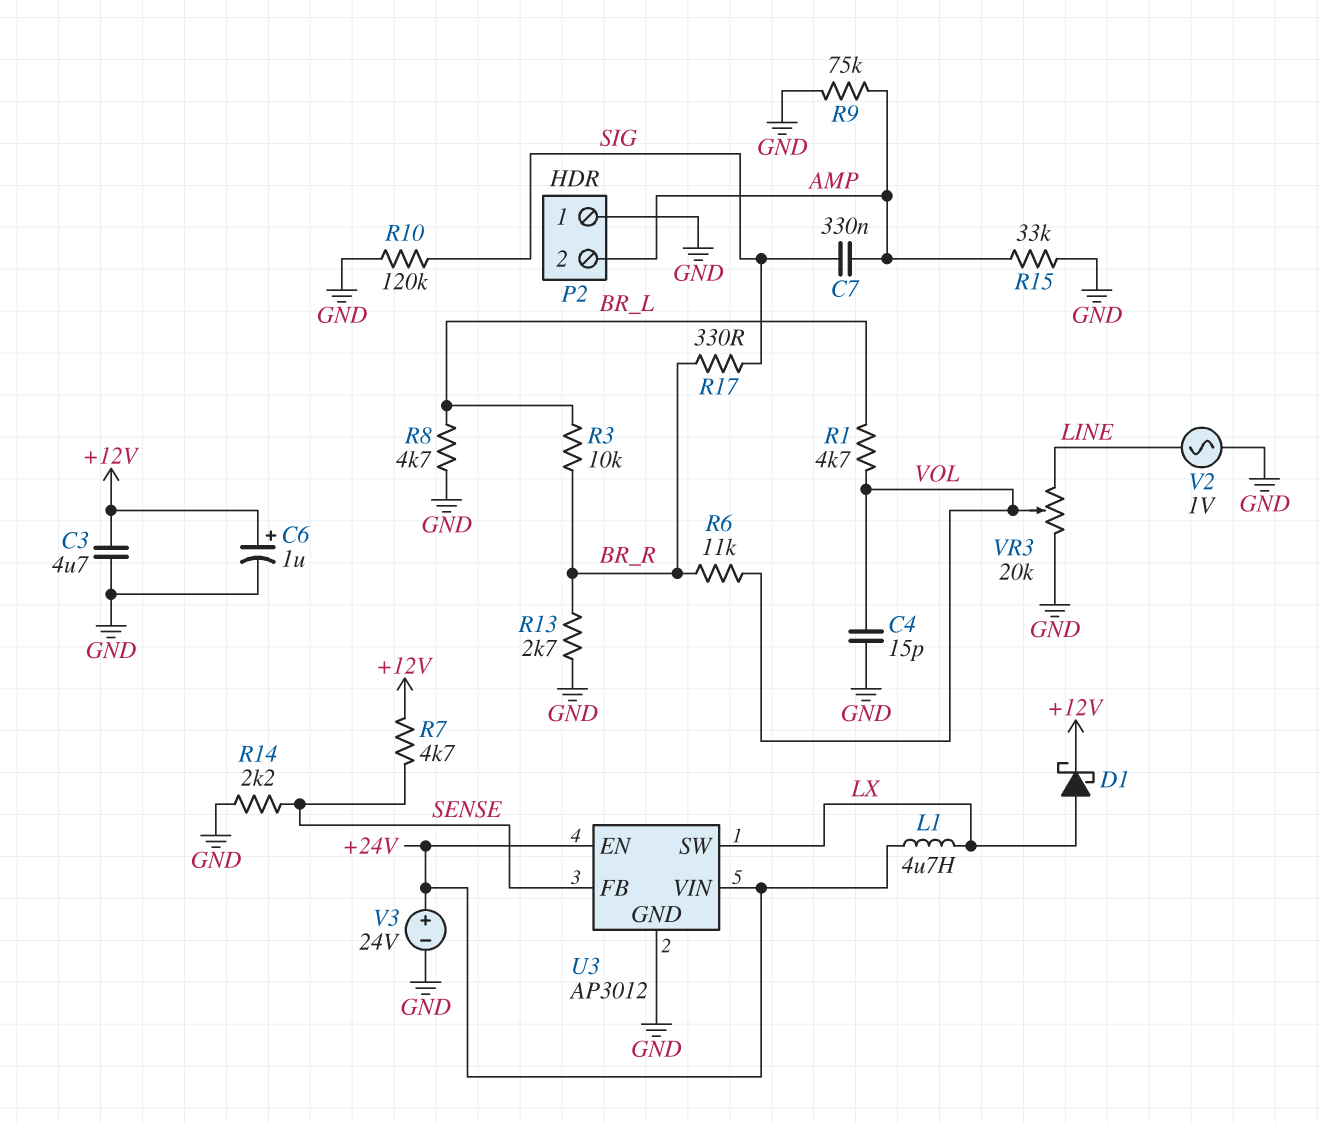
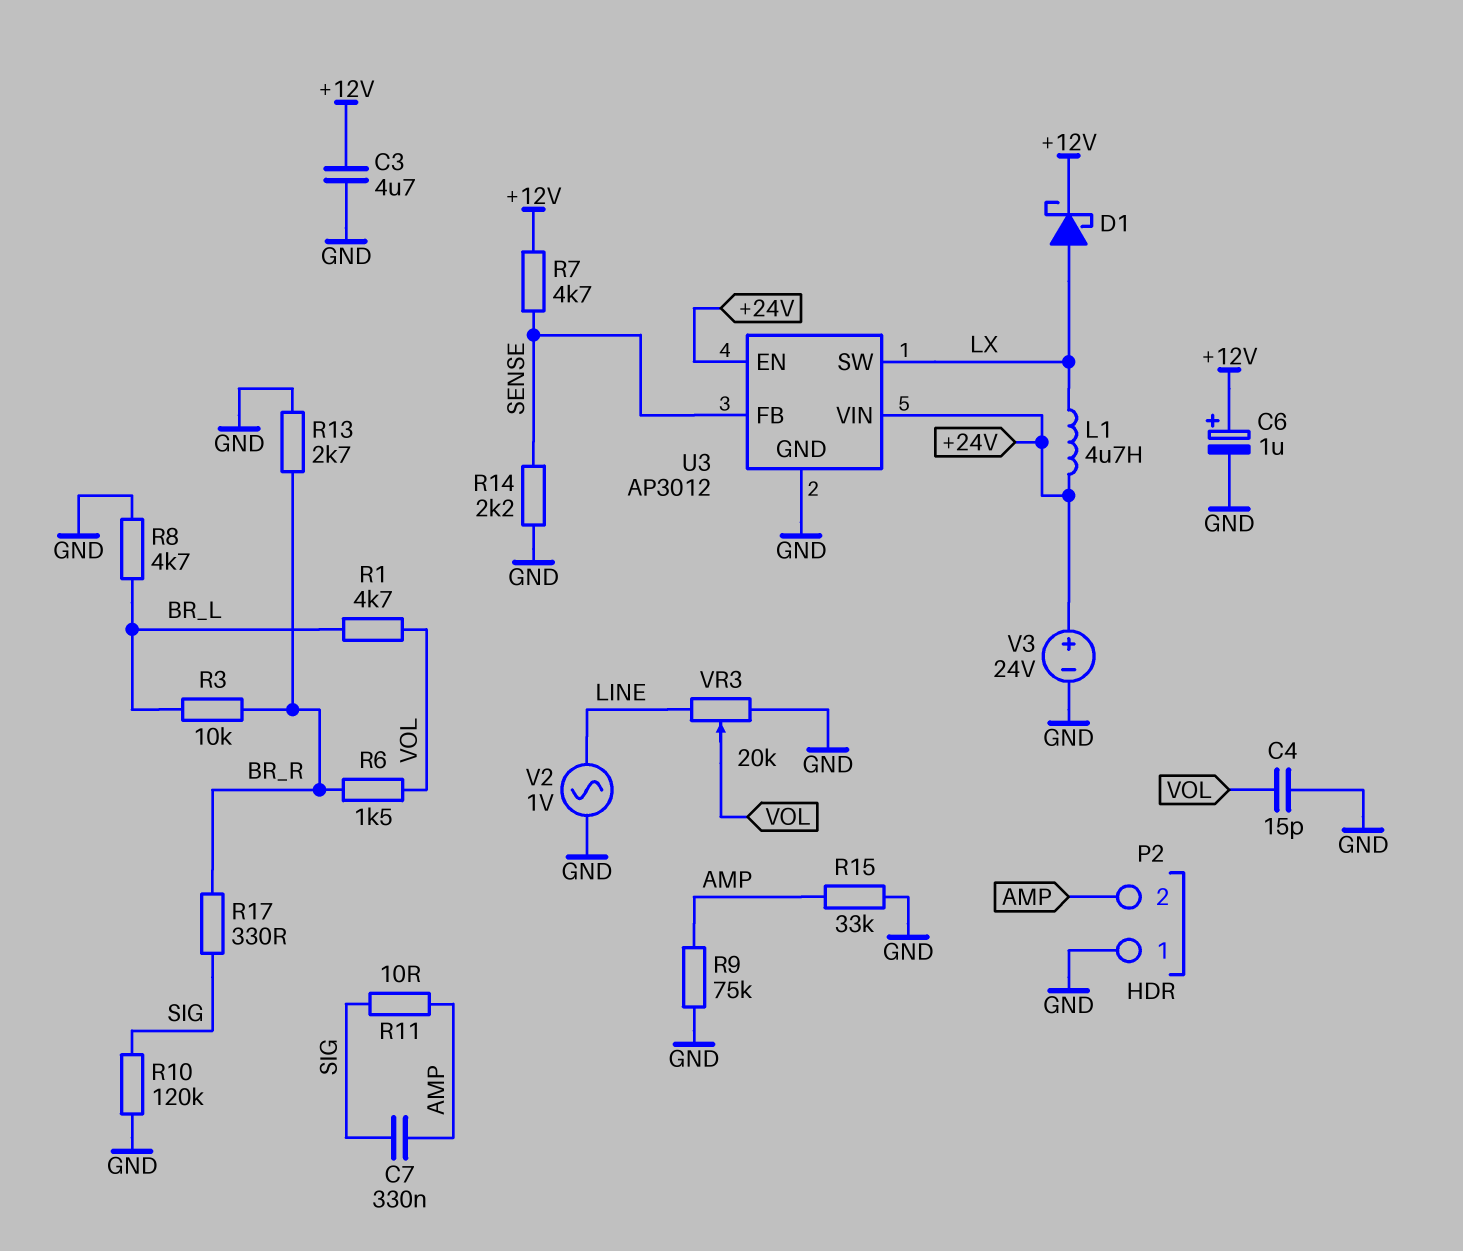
R6: 11k (BR_R, VOL) -> 1.5k (BR_R, VOL)
R11: none -> 10 (AMP, SIG)

